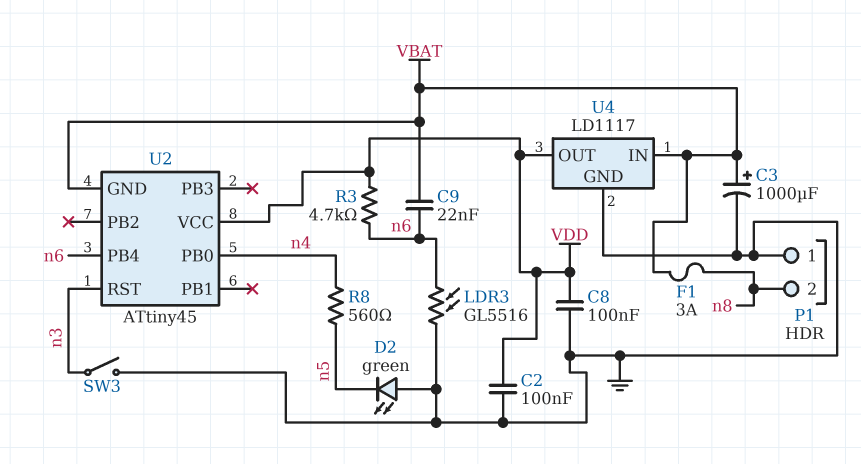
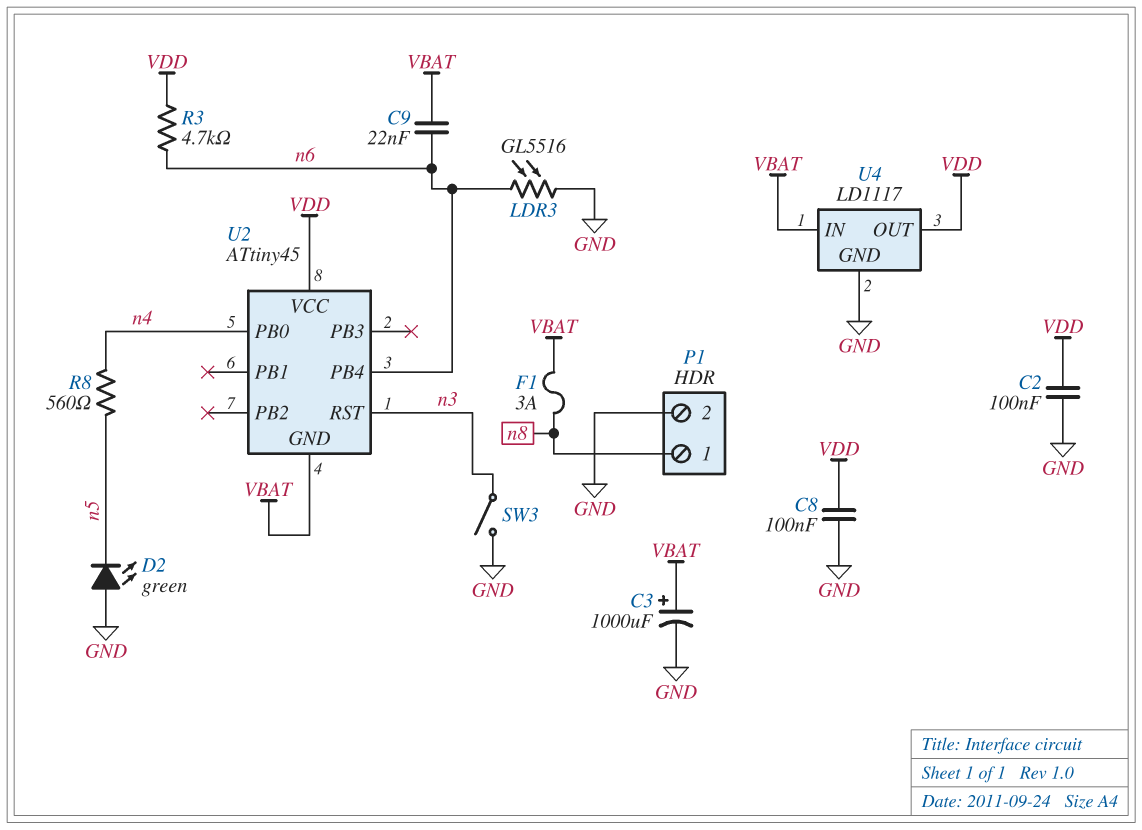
P1 pin 1: GND -> n8
P1 pin 2: n8 -> GND

